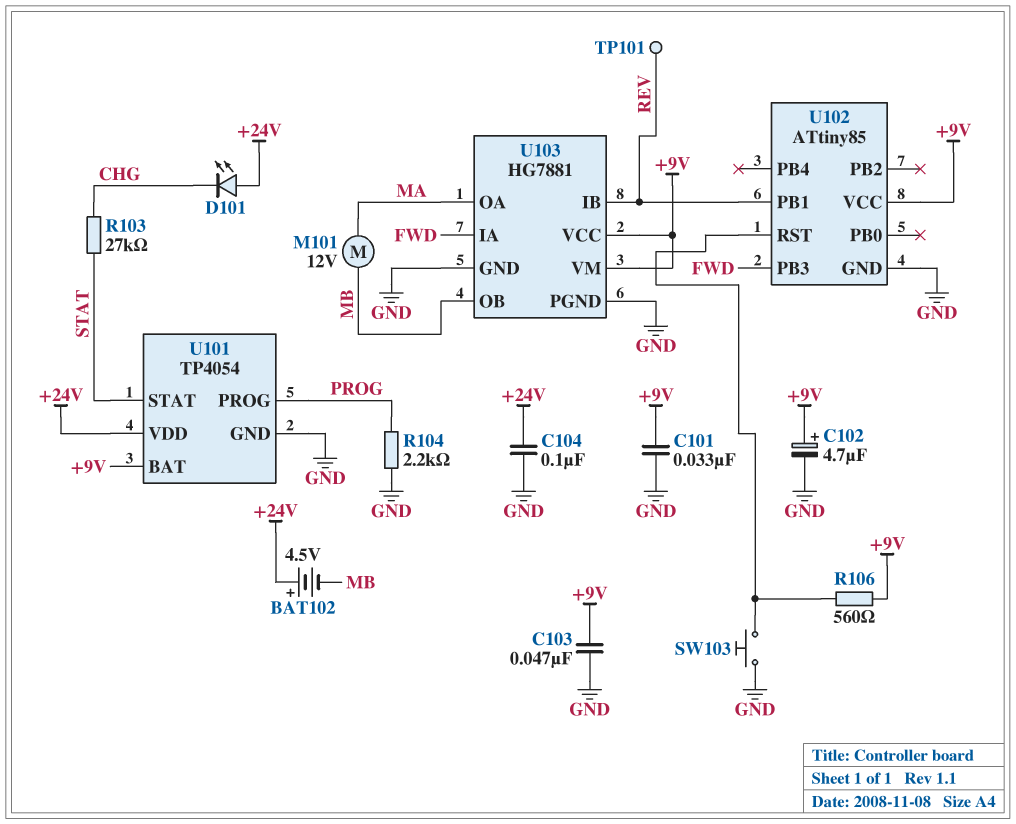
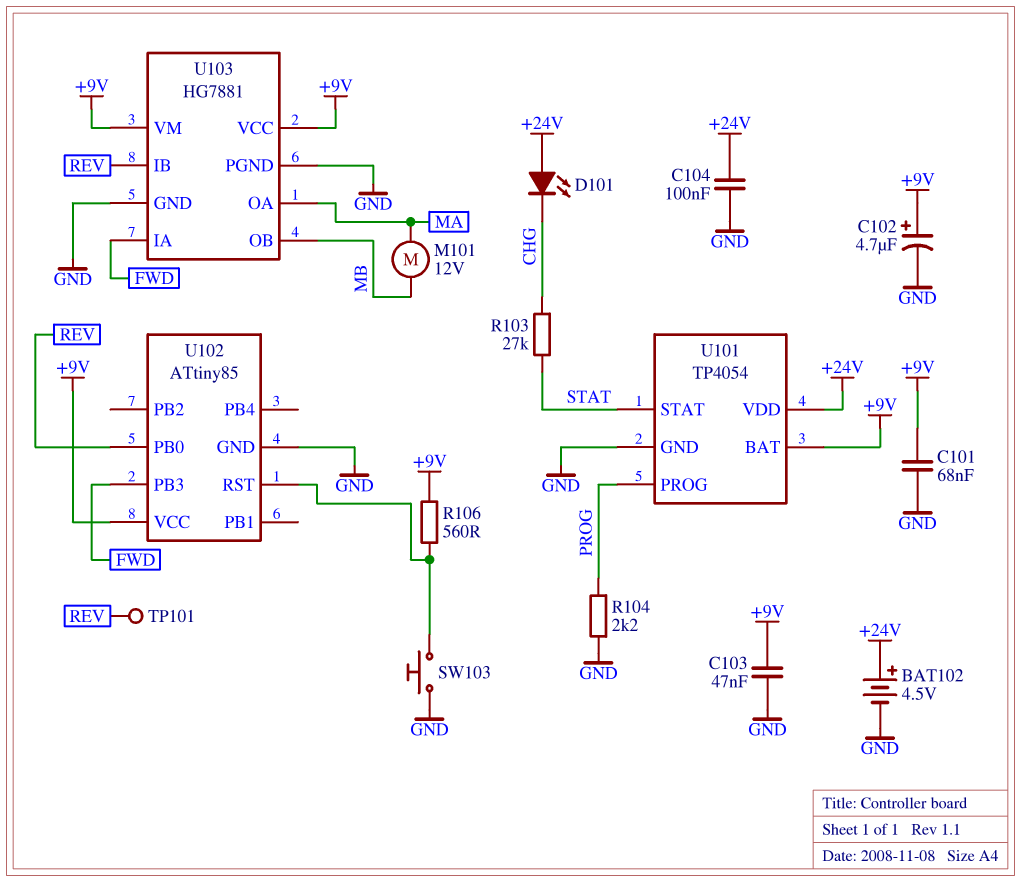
BAT102: 4.5V (plus +24V, minus MB) -> 4.5V (plus +24V, minus GND)
C101: 33nF (+9V, GND) -> 68nF (+9V, GND)
U102 pin PB0: none -> REV
U102 pin PB1: REV -> none

